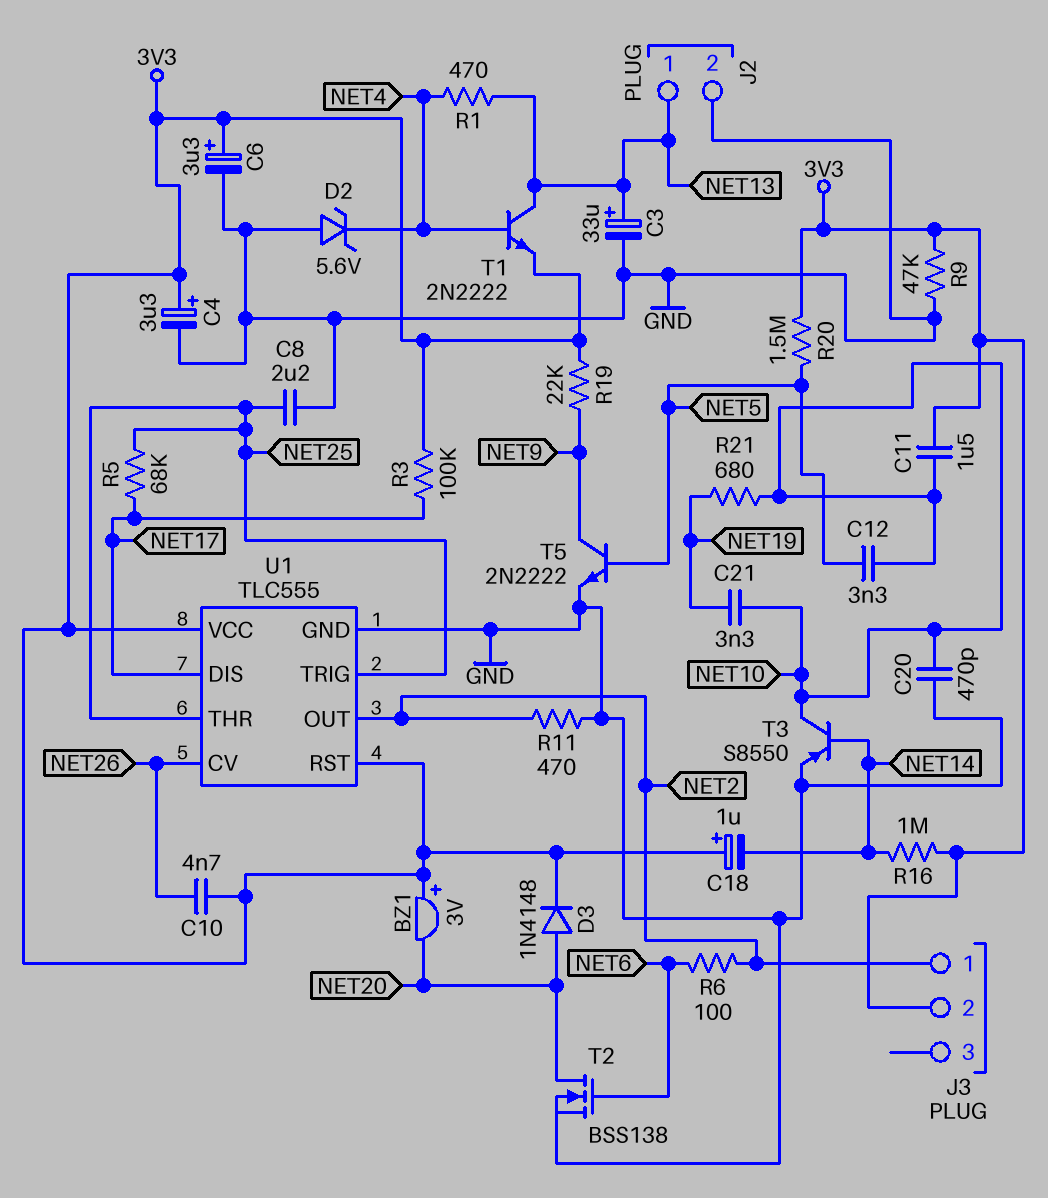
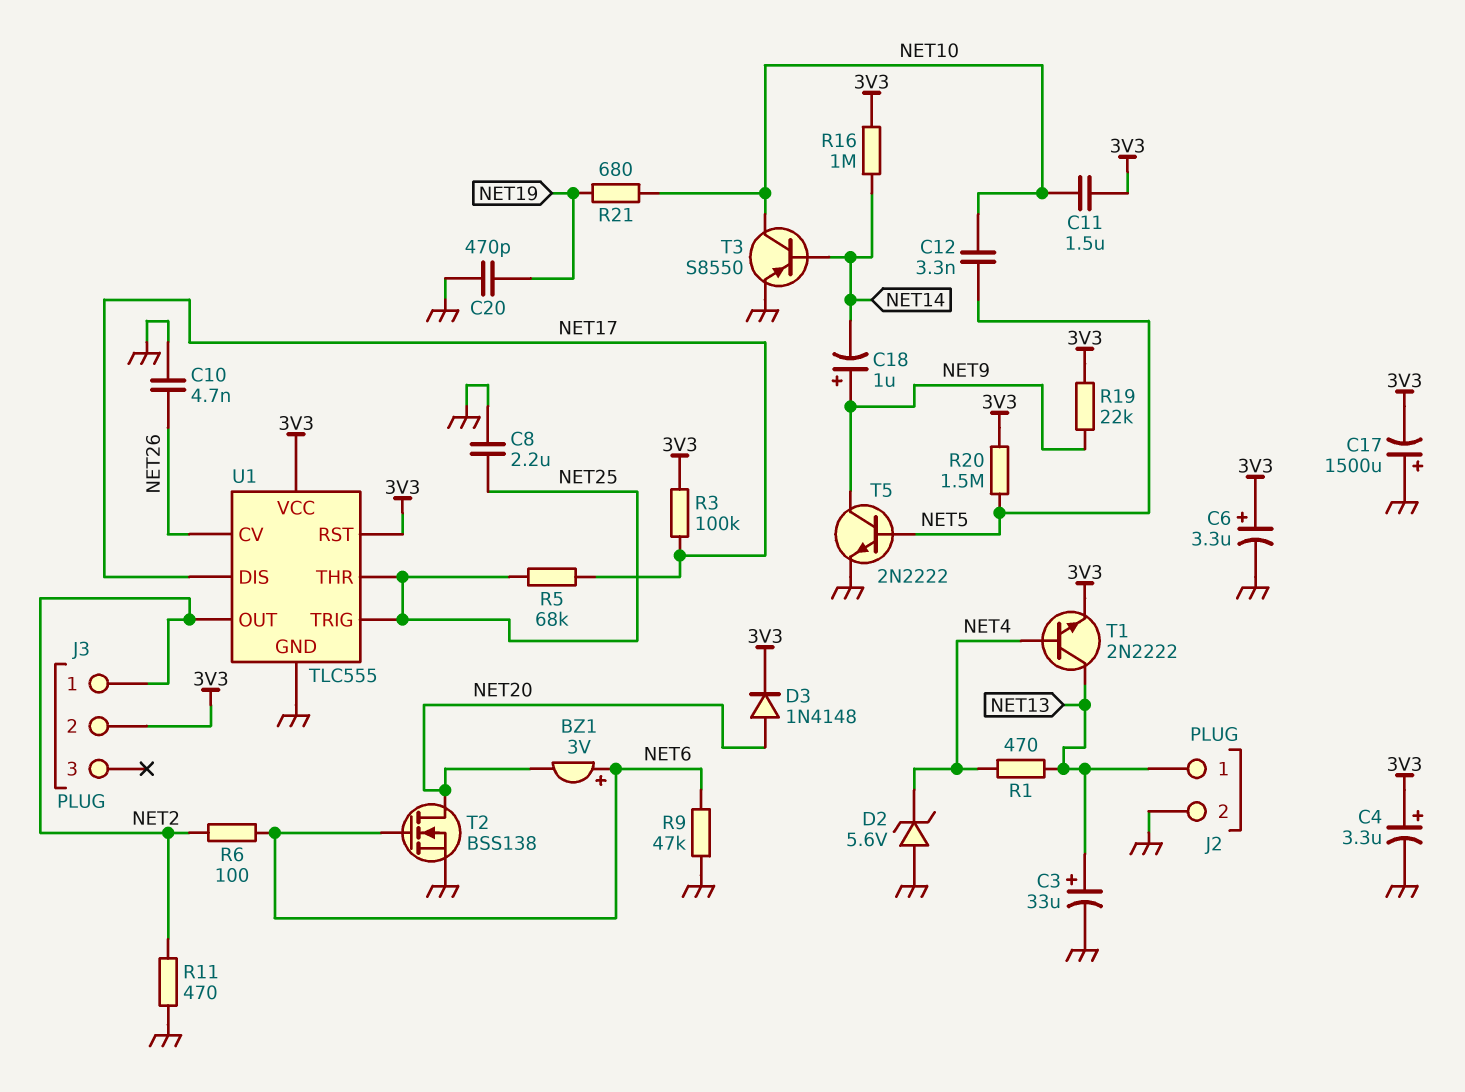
BZ1: buzzer 3V (plus 3V3, minus NET20) -> buzzer 3V (plus NET6, minus NET20)
C10: 4.7nF (3V3, NET26) -> 4.7nF (GND, NET26)
C17: none -> 1500uF (plus GND, minus 3V3)
C18: 1uF (plus 3V3, minus NET14) -> 1uF (plus NET9, minus NET14)
C20: 470pF (GND, NET10) -> 470pF (GND, NET19)
C21: 3.3nF (NET10, NET19) -> none
R9: 47k (3V3, GND) -> 47k (GND, NET6)

